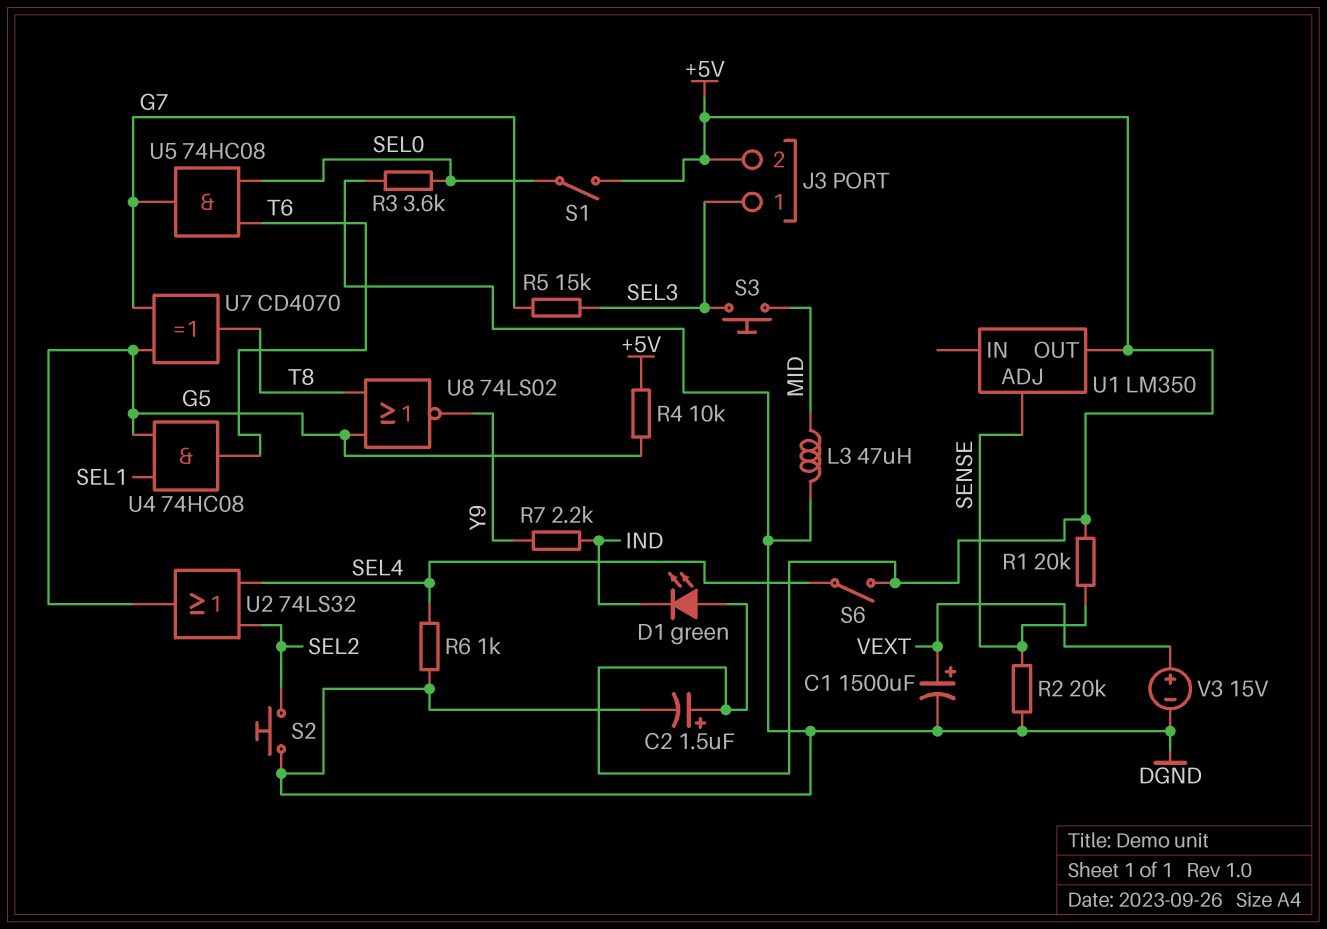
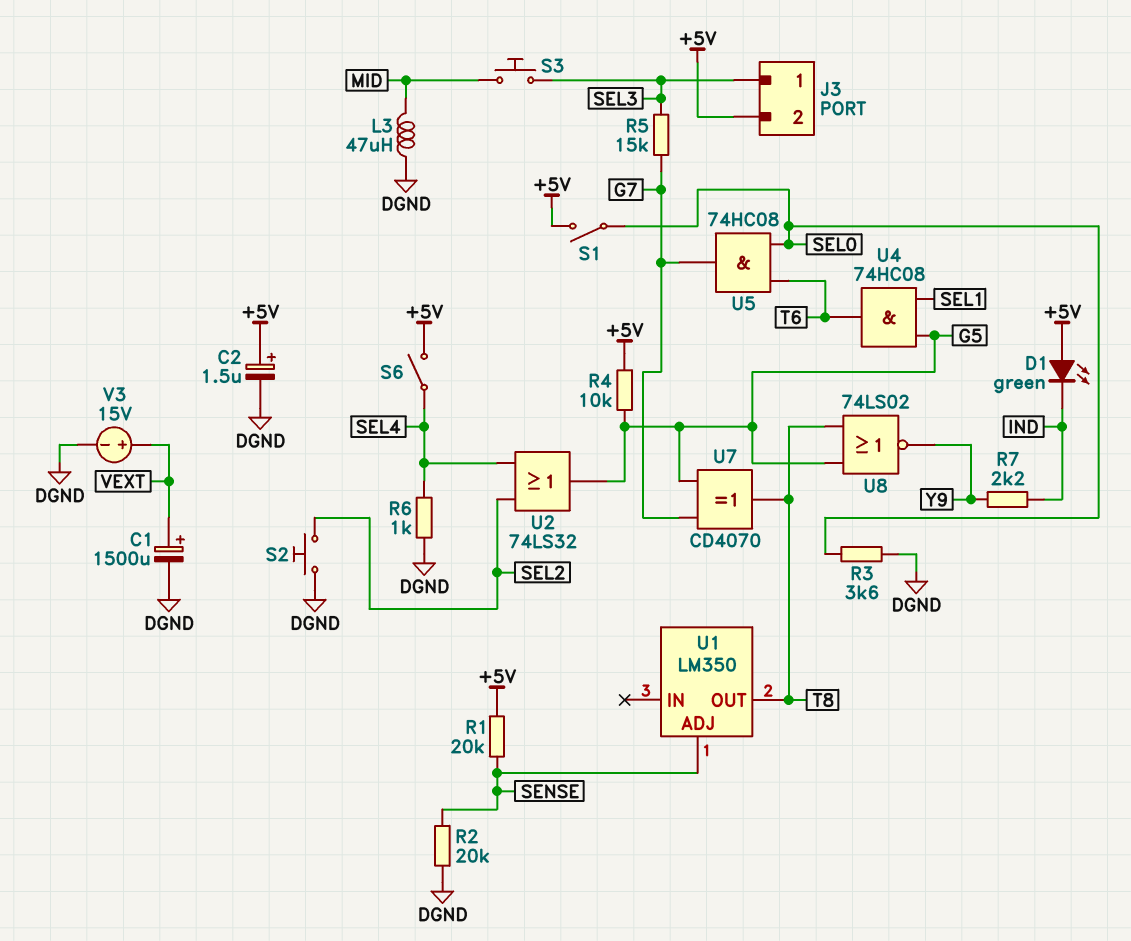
U1 pin OUT: +5V -> T8

